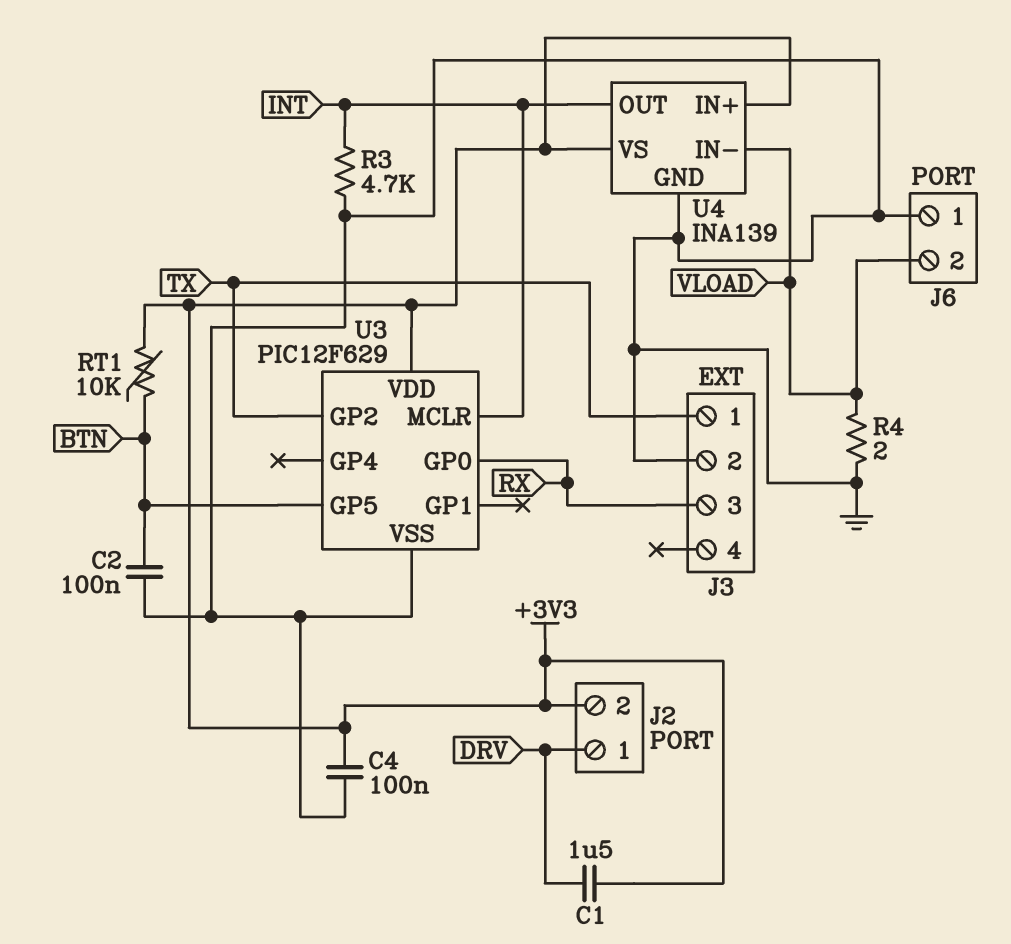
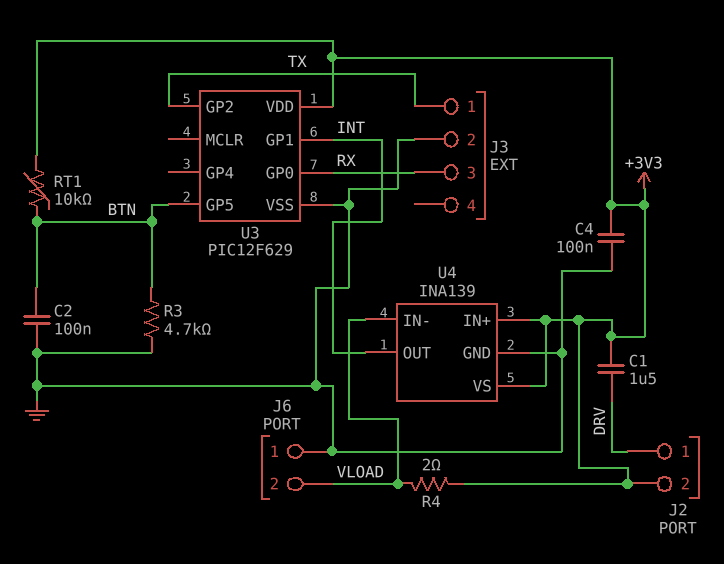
R3: 4.7k (GND, INT) -> 4.7k (BTN, GND)
R4: 2 (GND, VLOAD) -> 2 (+3V3, VLOAD)
U3 pin GP1: none -> INT
U3 pin MCLR: INT -> none

